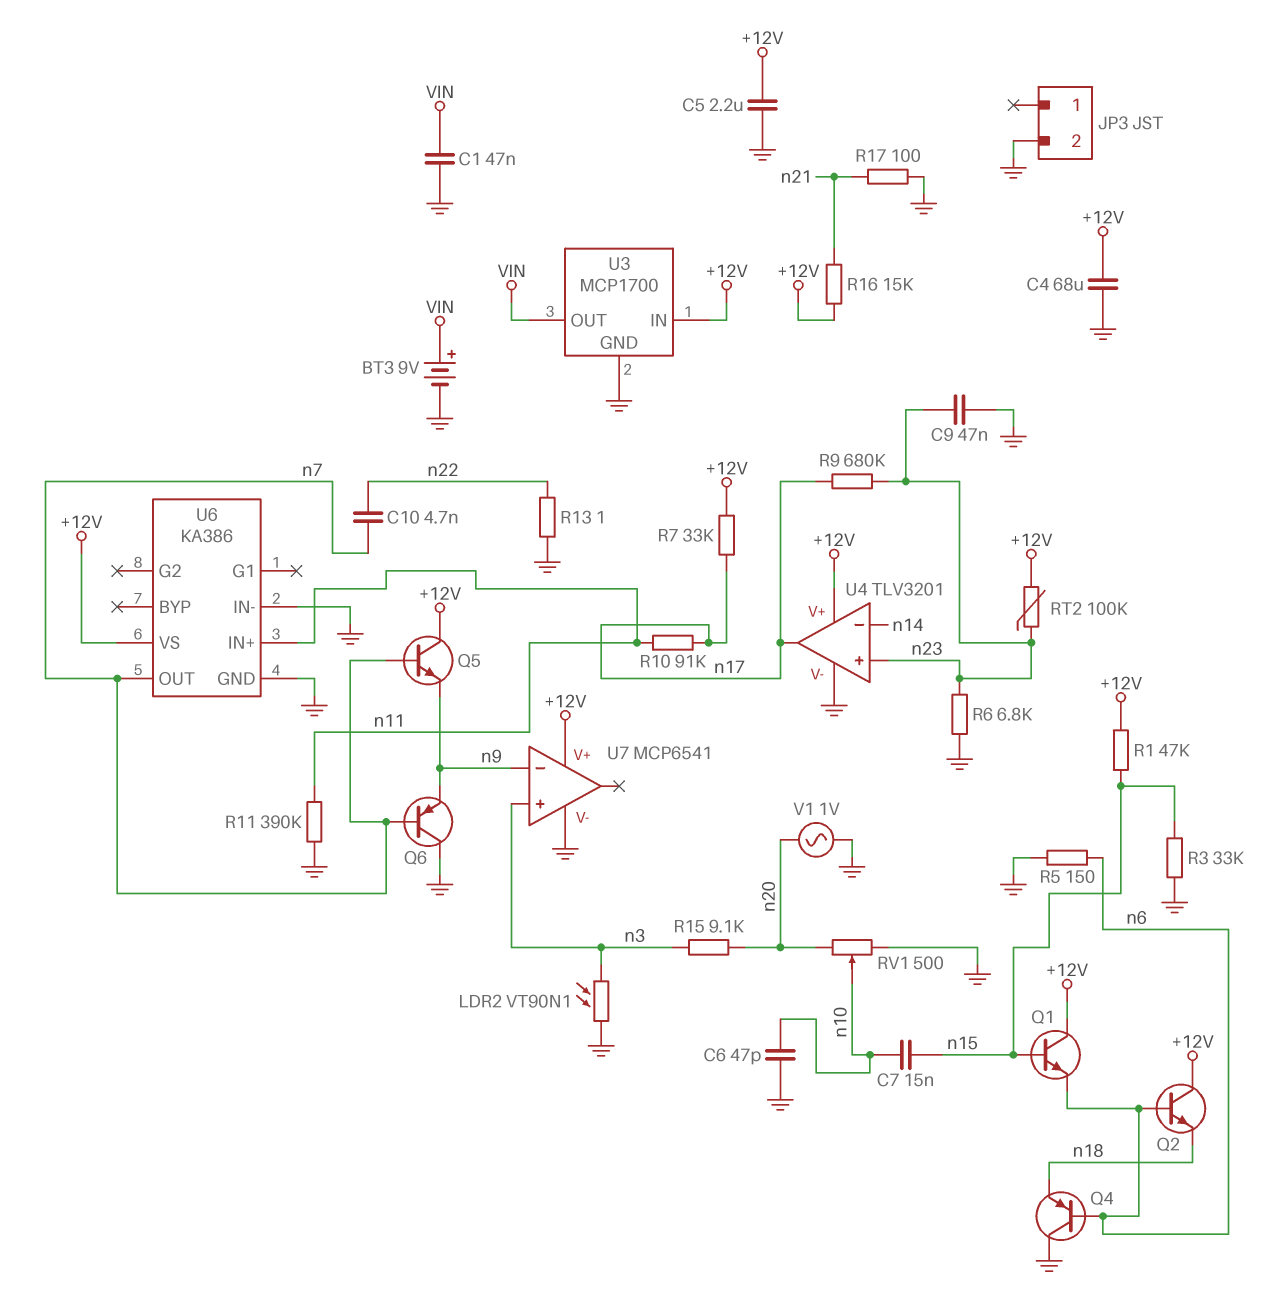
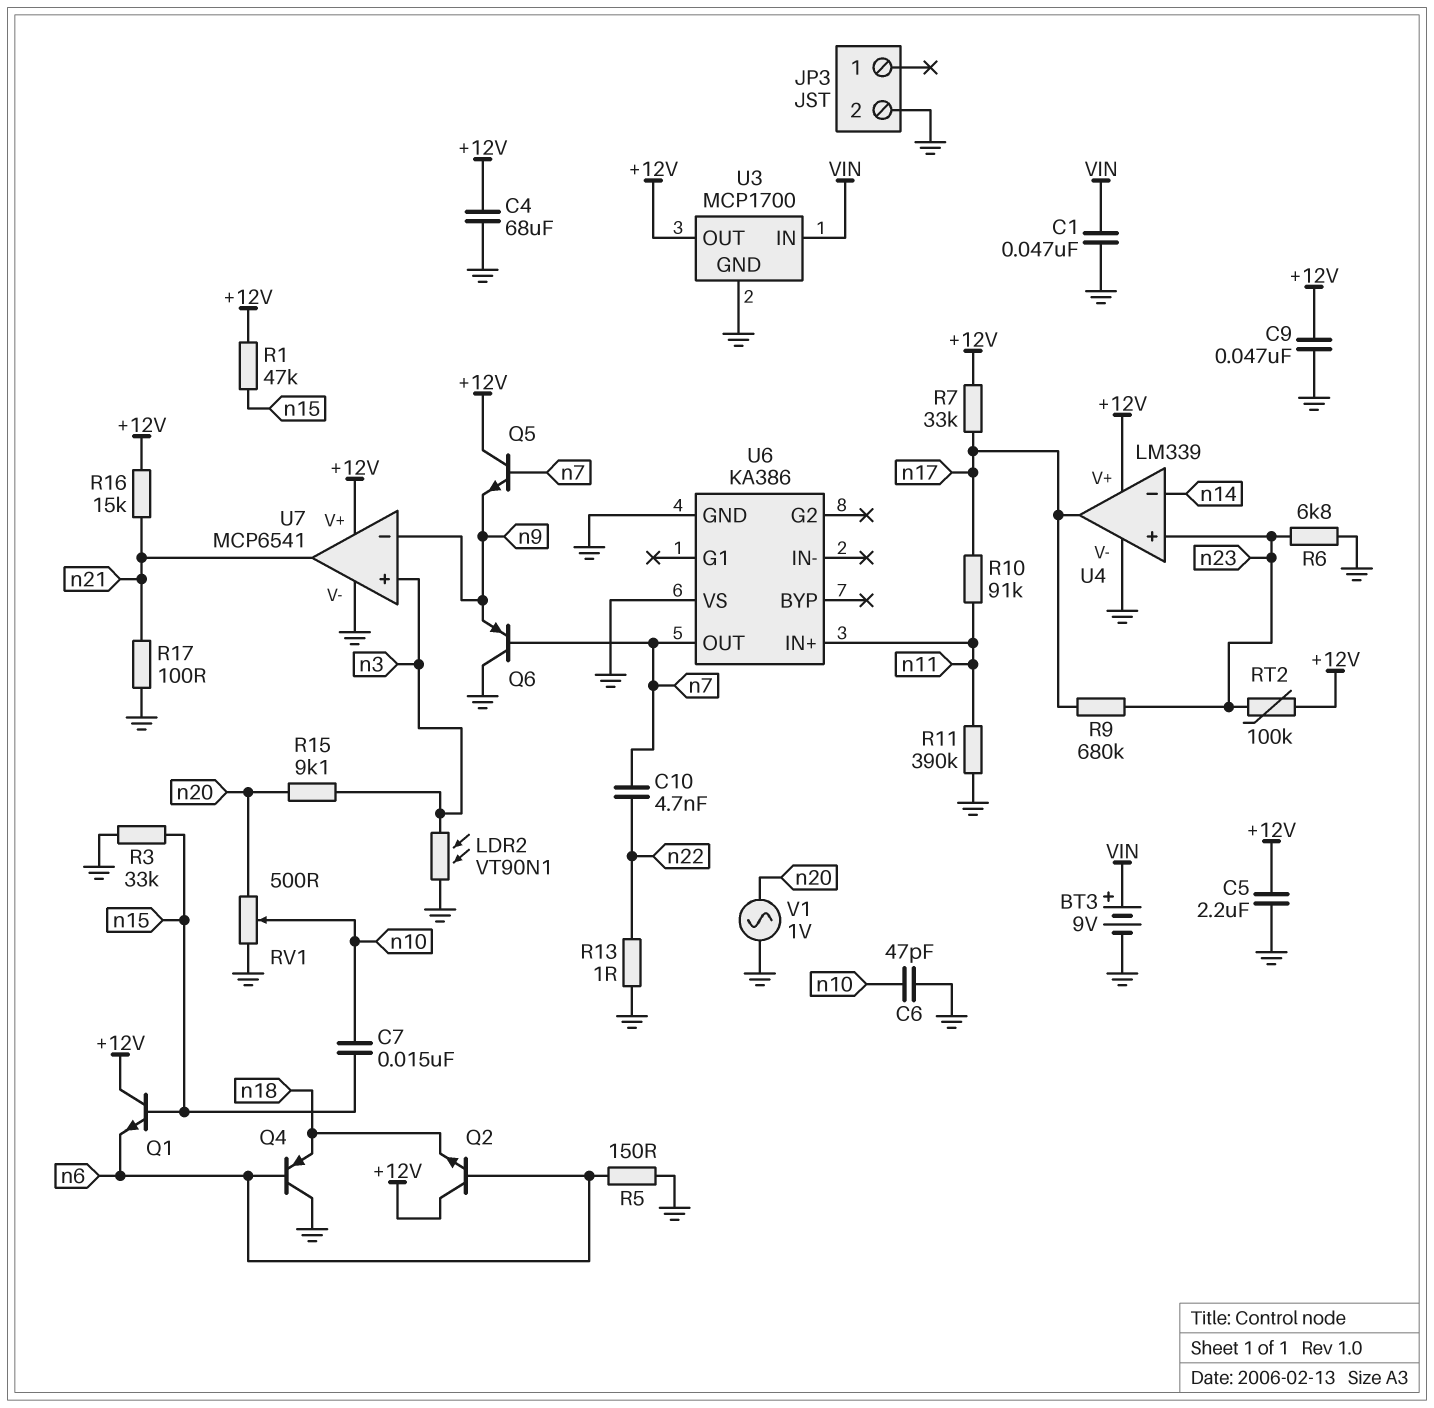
C9: 47nF (GND, n23) -> 47nF (+12V, GND)
U3 pin IN: +12V -> VIN
U3 pin OUT: VIN -> +12V
U4: TLV3201 -> LM339
U6 pin IN-: GND -> none
U6 pin VS: +12V -> GND
U7 pin out: none -> n21

